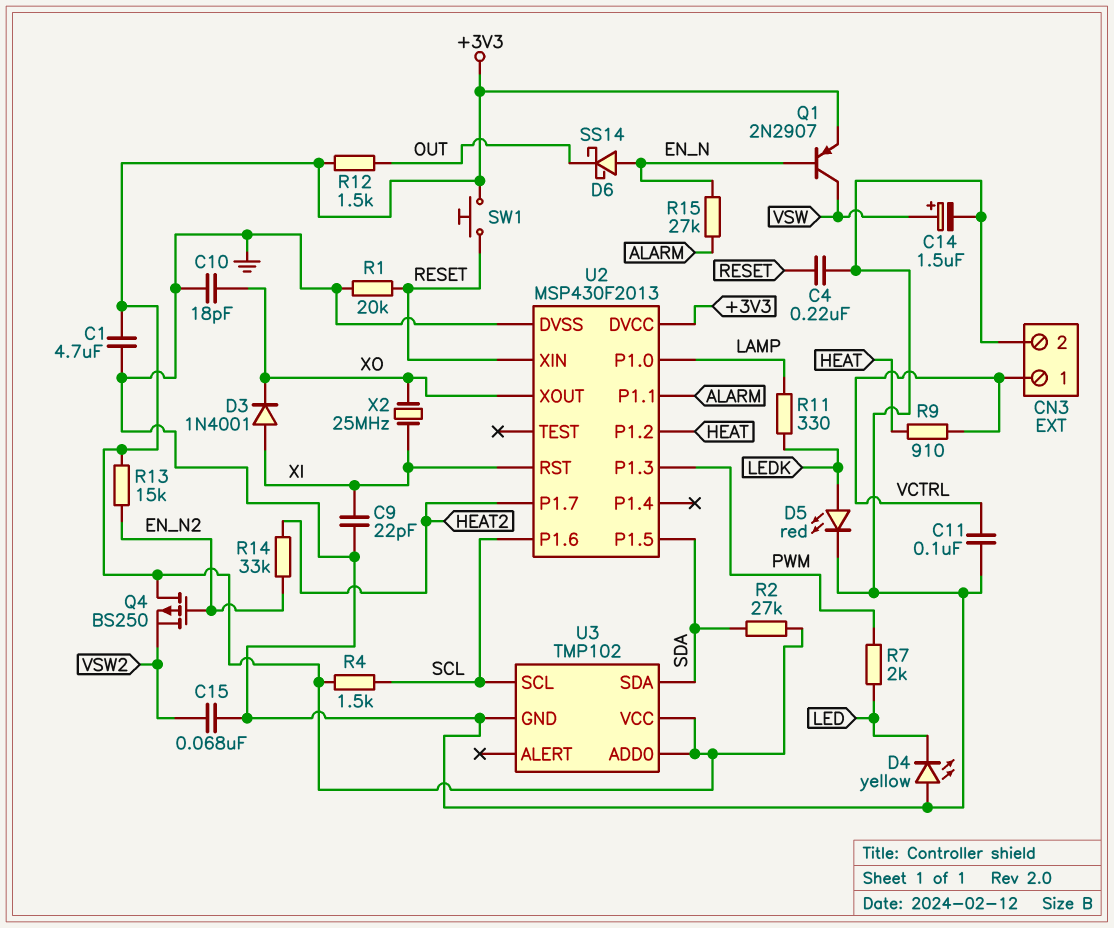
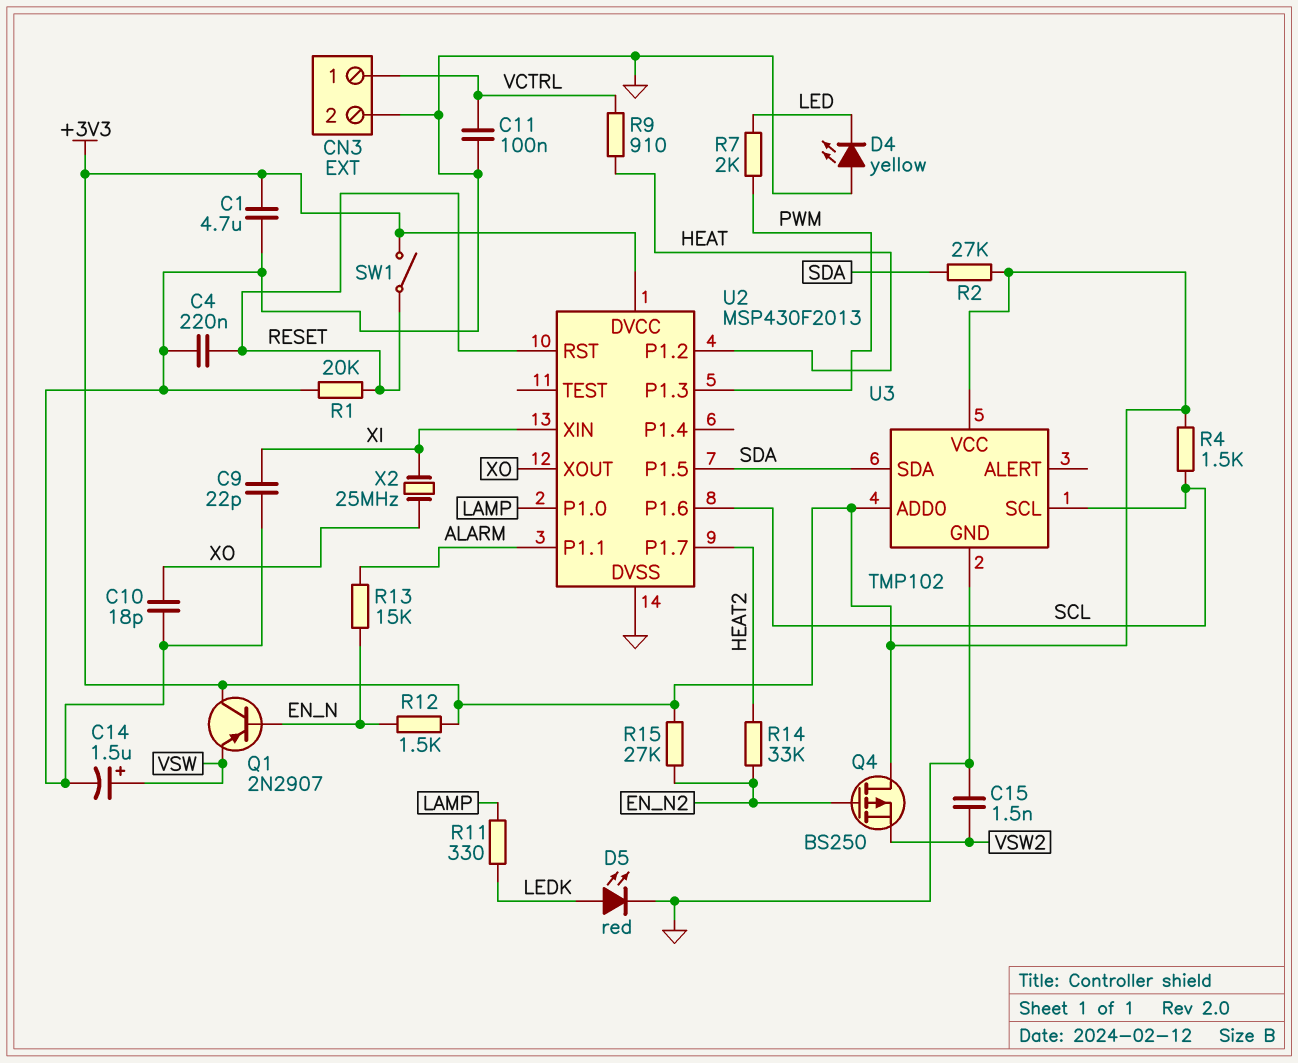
C15: 68nF (GND, VSW2) -> 1.5nF (GND, VSW2)
D3: diode 1N4001 (A XI, K XO) -> none
D6: schottky SS14 (A EN_N, K OUT) -> none
Q1: PNP 2N2907 (B EN_N, C VSW, E +3V3) -> PNP 2N2907 (B EN_N, C +3V3, E VSW)
R12: 1.5k (+3V3, OUT) -> 1.5k (+3V3, EN_N)
R13: 15k (+3V3, EN_N2) -> 15k (ALARM, EN_N)
R15: 27k (ALARM, EN_N) -> 27k (+3V3, EN_N2)
SW1: button (+3V3, RESET) -> switch (+3V3, RESET)
U2 pin RST: XI -> RESET
U2 pin XIN: RESET -> XI

